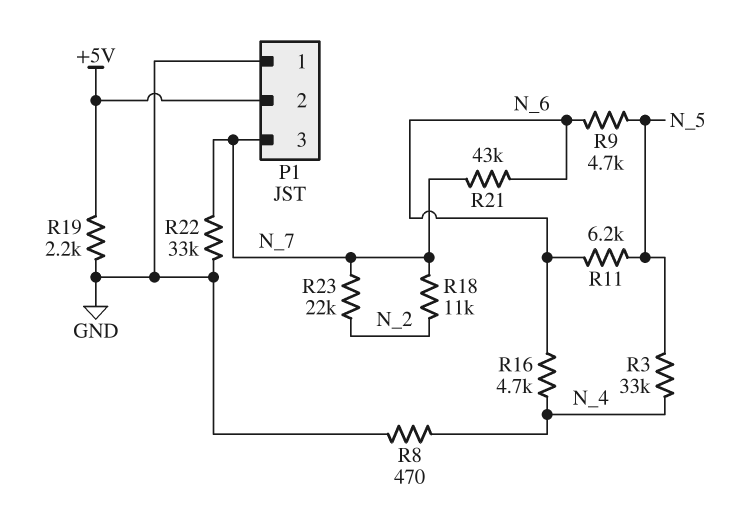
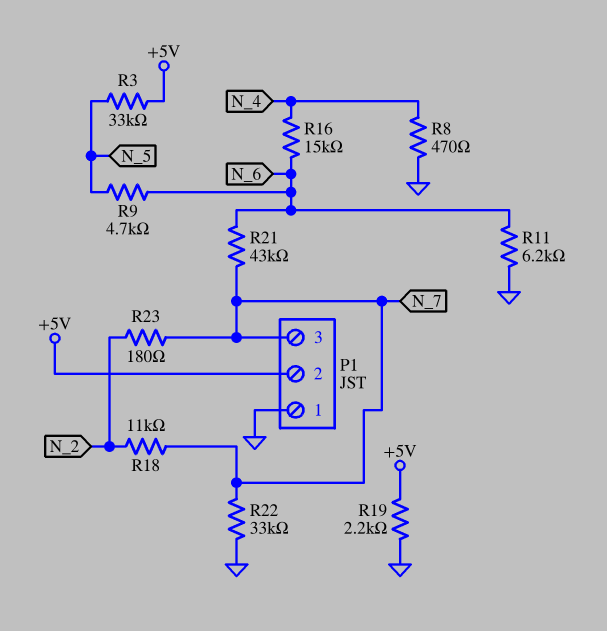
R3: 33k (N_4, N_5) -> 33k (+5V, N_5)
R11: 6.2k (N_5, N_6) -> 6.2k (GND, N_6)
R16: 4.7k (N_4, N_6) -> 15k (N_4, N_6)
R23: 22k (N_2, N_7) -> 180 (N_2, N_7)

